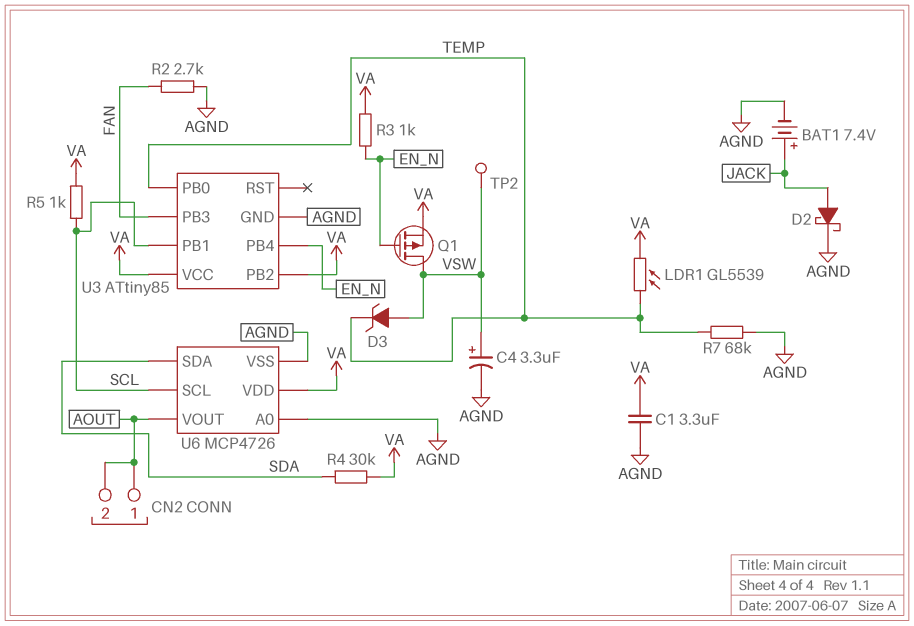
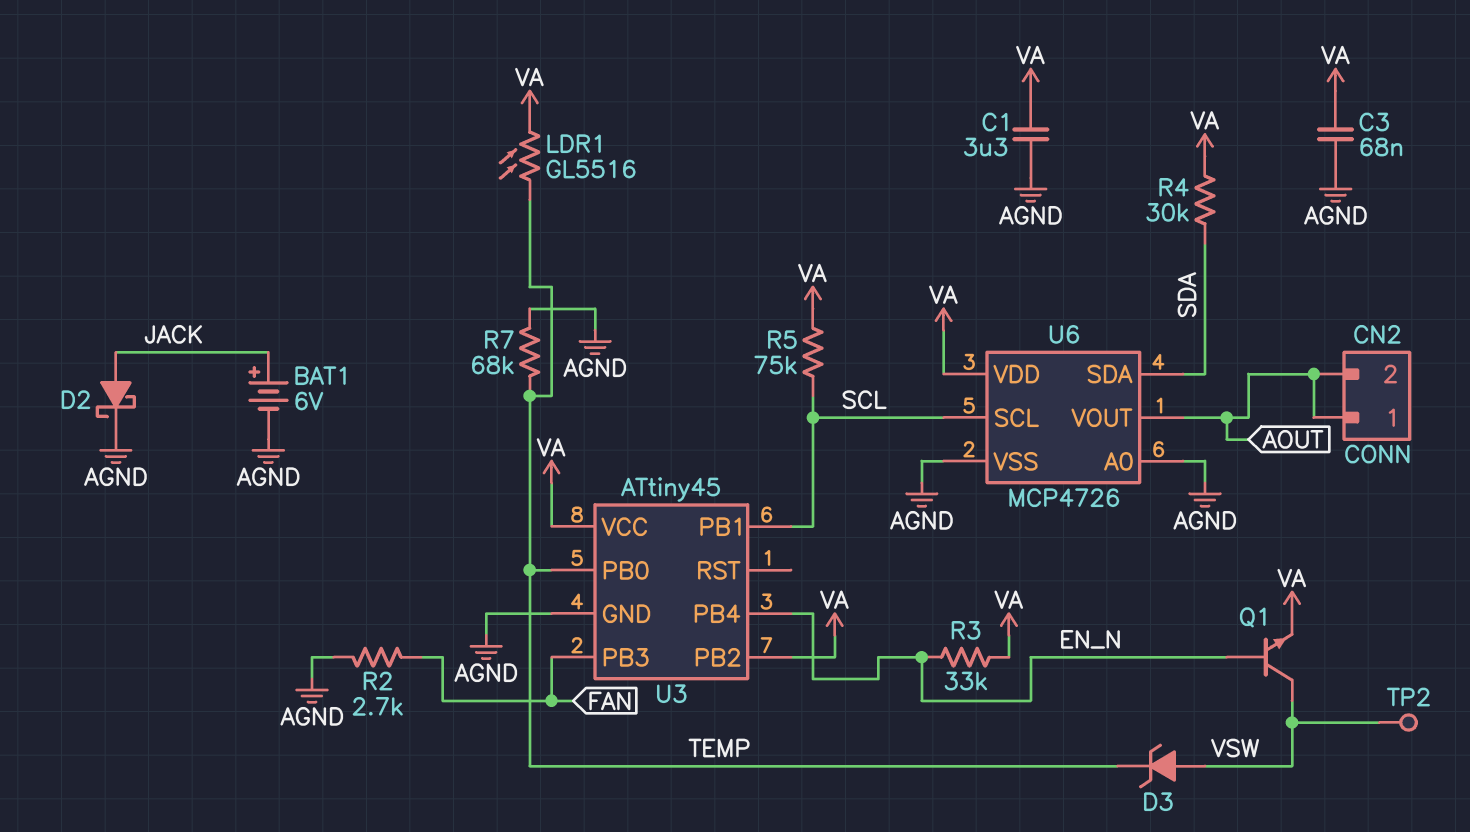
BAT1: 7.4V (plus JACK, minus AGND) -> 6V (plus JACK, minus AGND)
C3: none -> 68nF (AGND, VA)
C4: 3.3uF (plus VSW, minus AGND) -> none
LDR1: GL5539 (TEMP, VA) -> GL5516 (TEMP, VA)
Q1: PMOS (G EN_N, D VSW, S VA) -> NPN (B EN_N, C VSW, E VA)
R3: 1k (EN_N, VA) -> 33k (EN_N, VA)
R5: 1k (SCL, VA) -> 75k (SCL, VA)
U3: ATtiny85 -> ATtiny45

